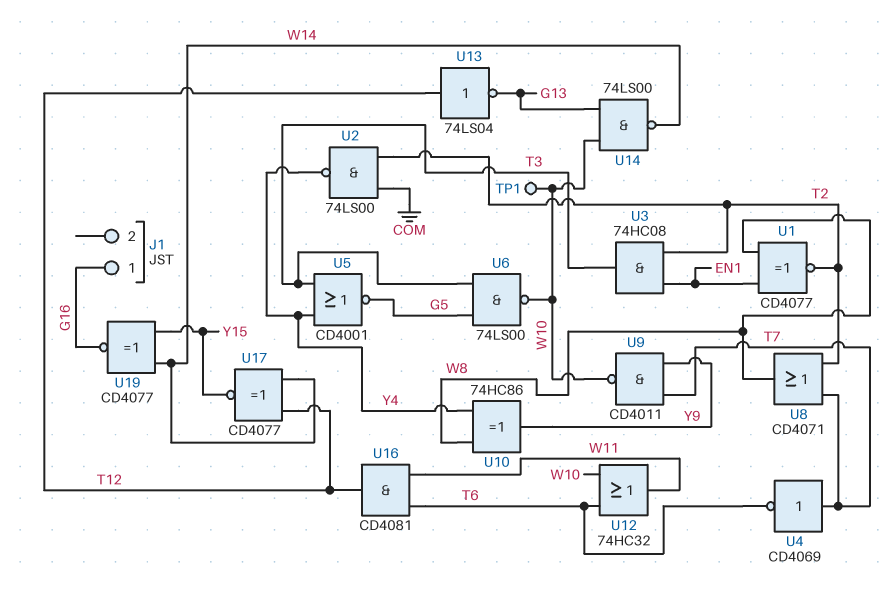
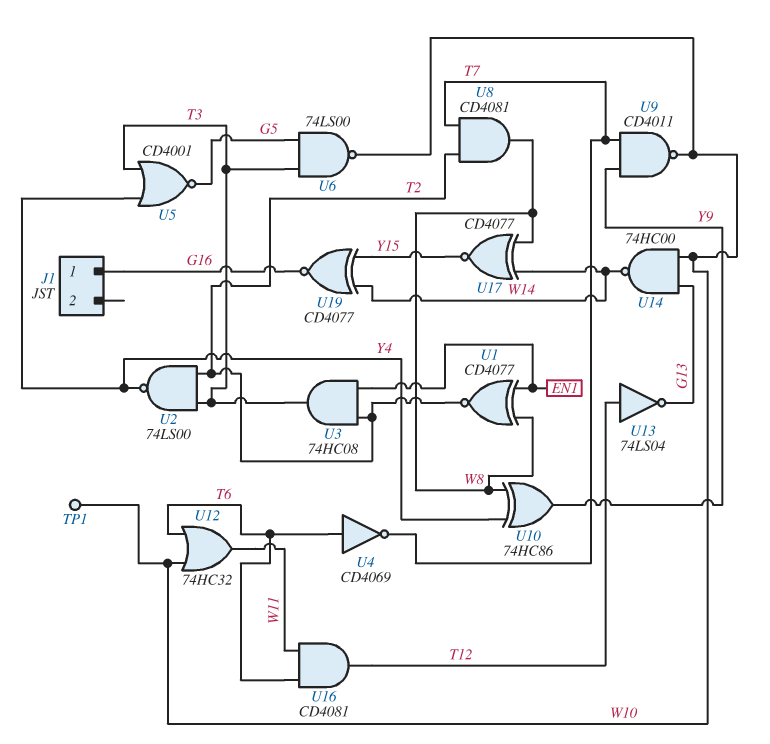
U2: NAND 74LS00 (in COM, in T2, out Y4) -> NAND 74LS00 (in T2, in T3, out Y4)
U4: NOT CD4069 (in T7, out T6) -> NOT CD4069 (in T6, out T7)
U8: OR CD4071 (in T2, in T7, out W8) -> AND CD4081 (in T2, in T7, out W8)
U14: NAND 74LS00 (in G13, in W10, out W14) -> NAND 74HC00 (in G13, in W10, out W14)
U17: XNOR CD4077 (in T12, in W14, out Y15) -> XNOR CD4077 (in W8, in W14, out Y15)

